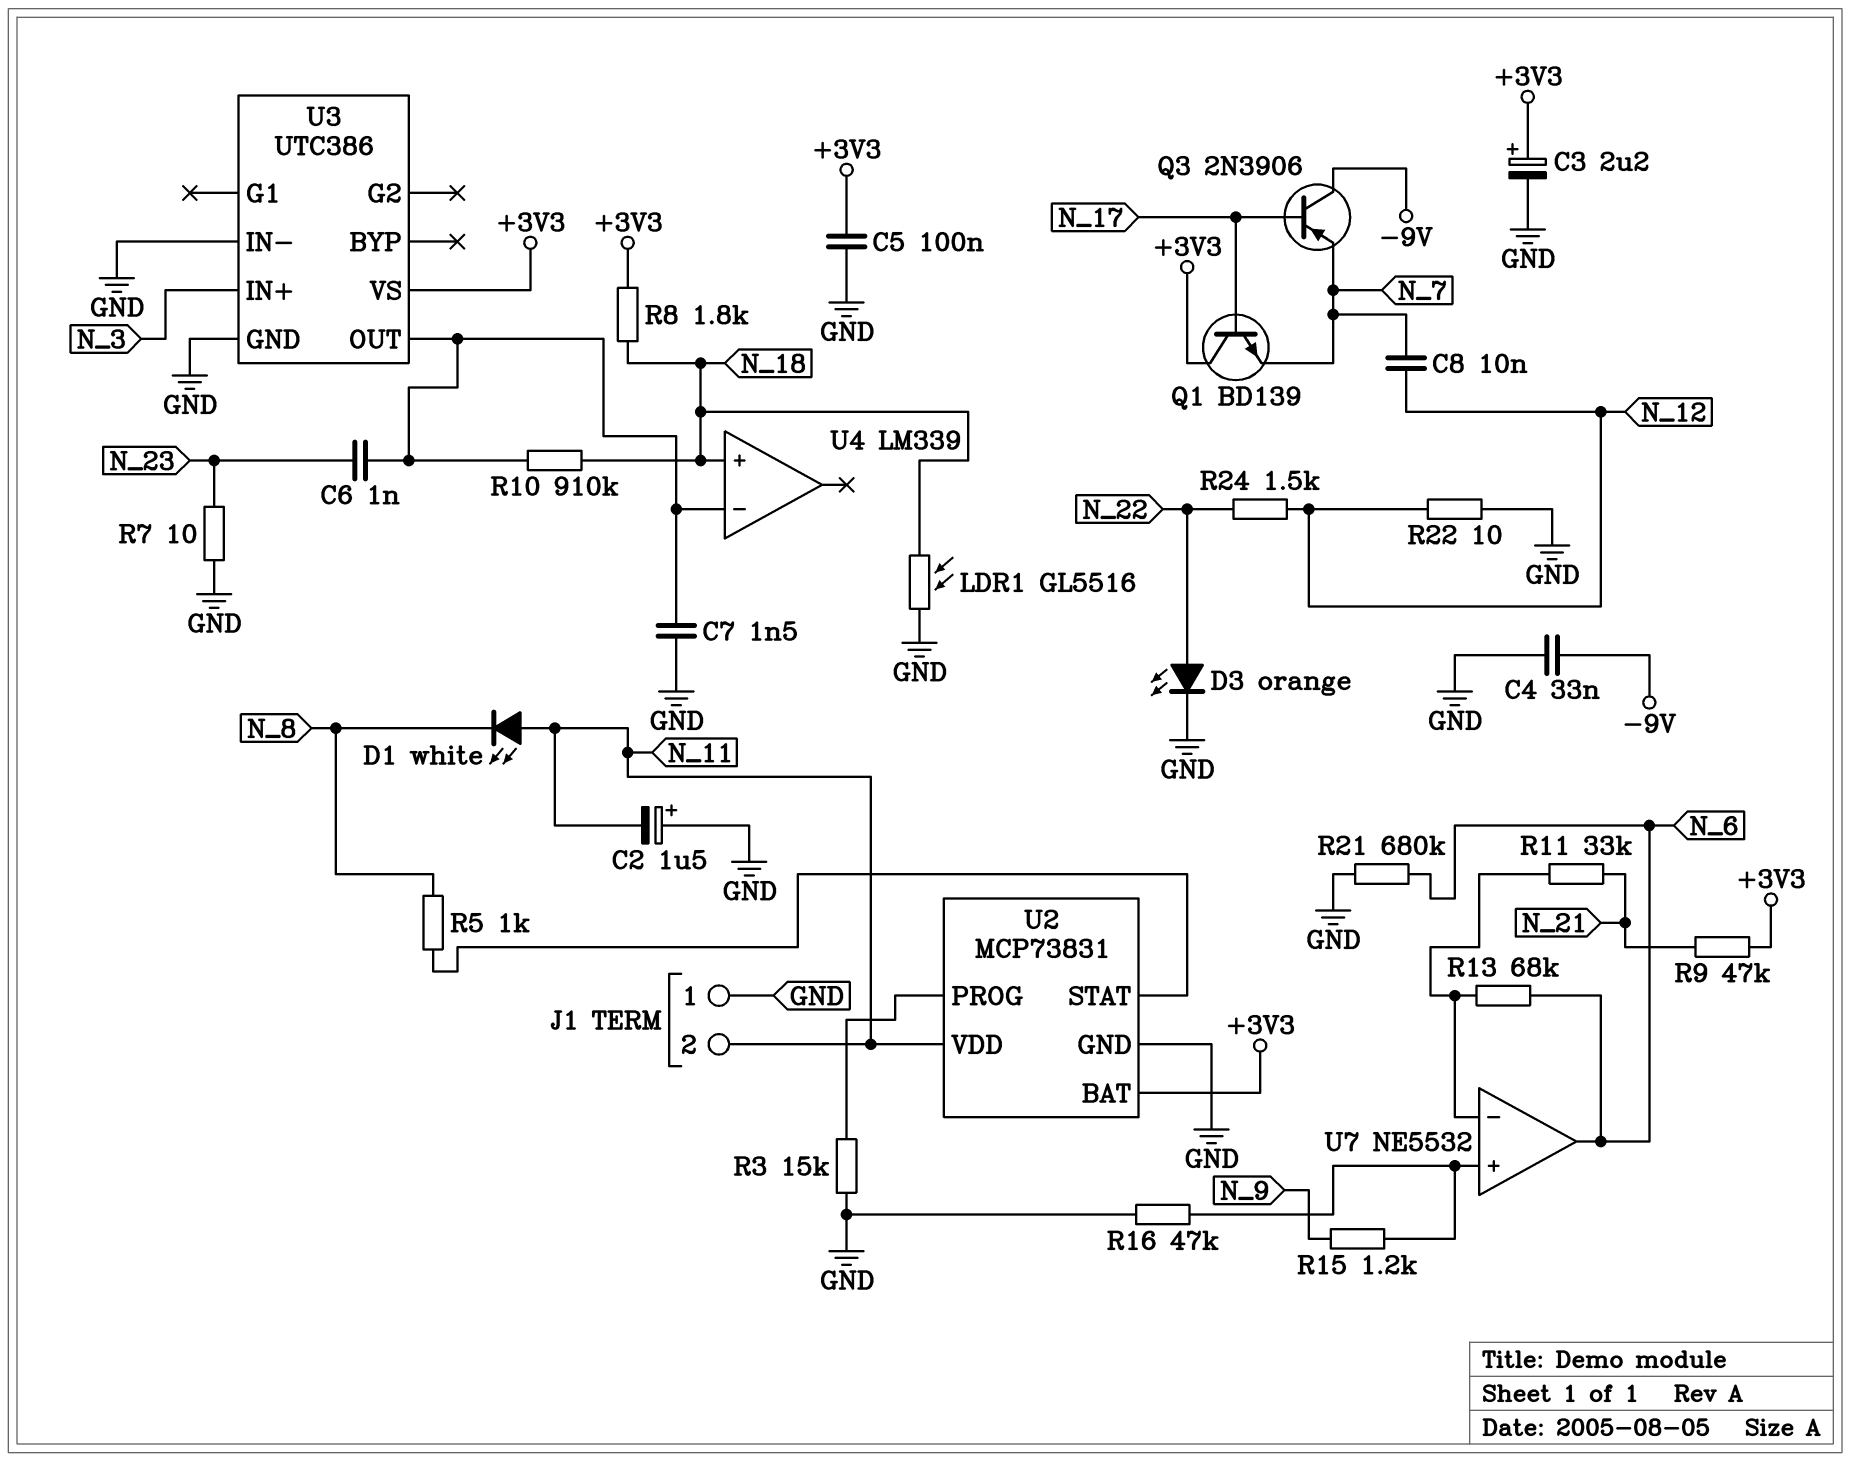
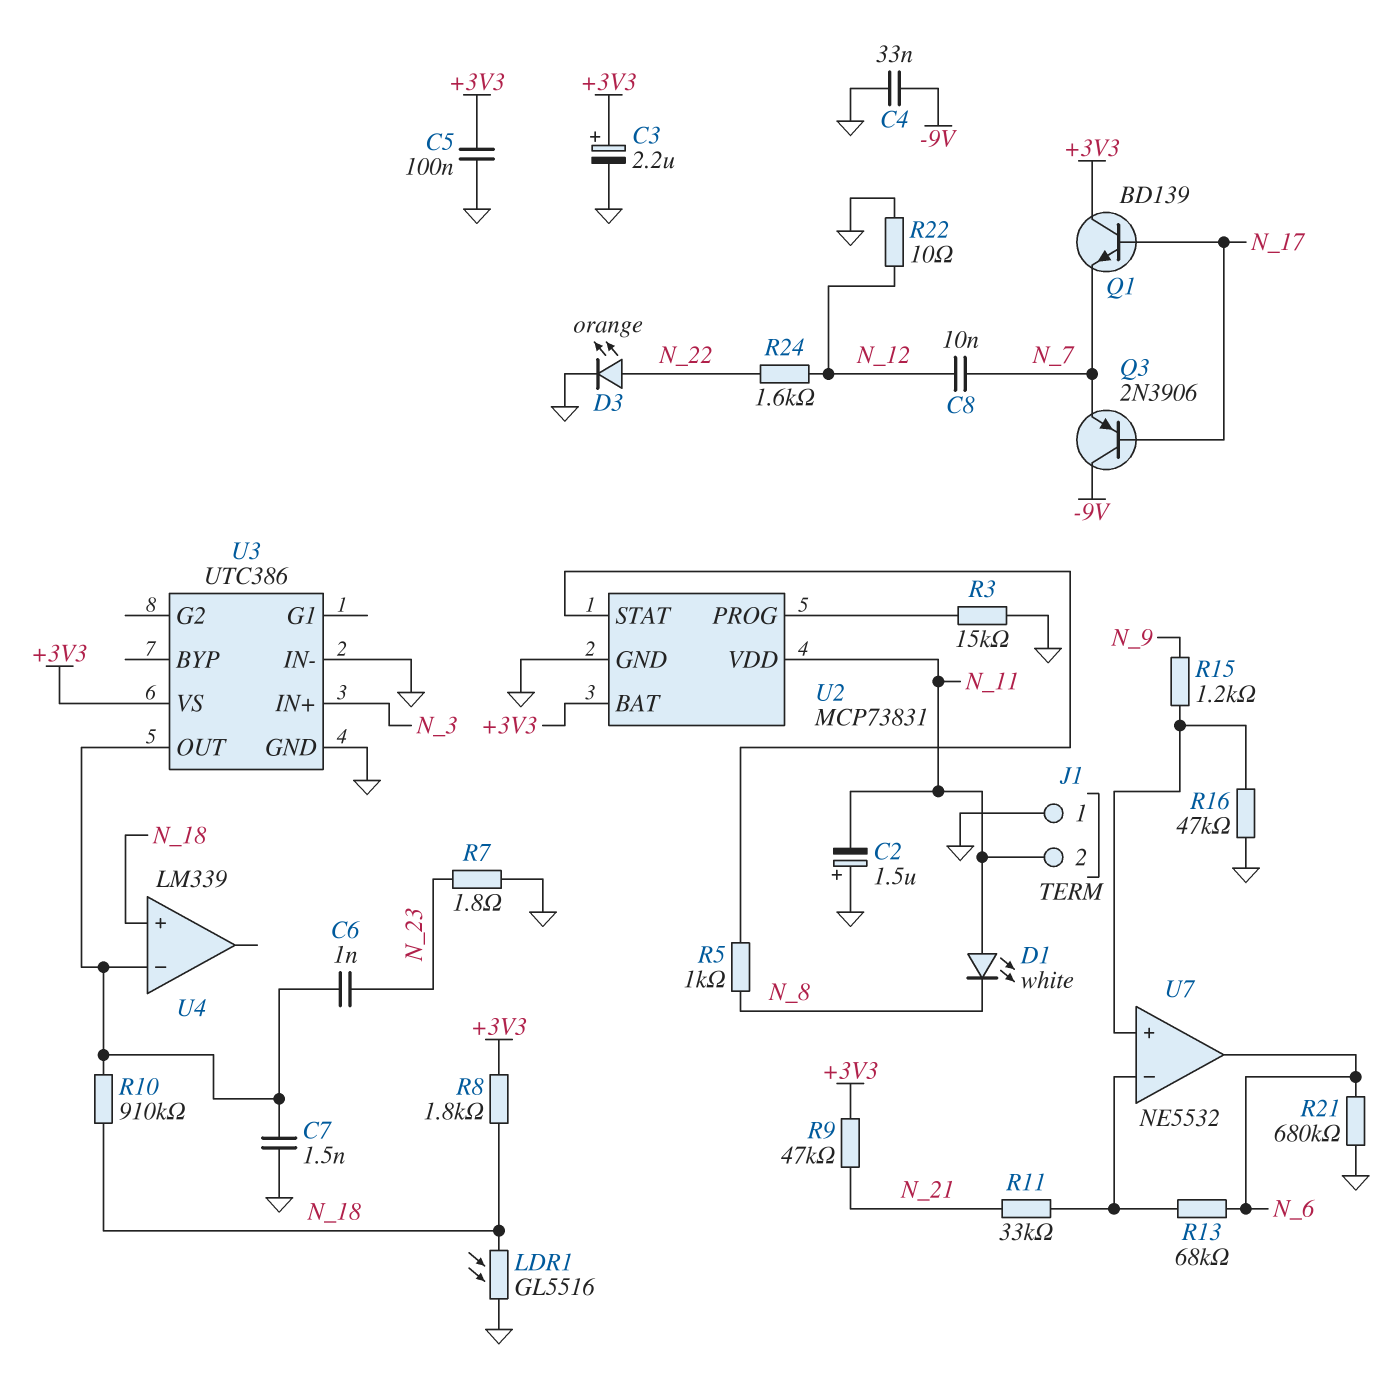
R7: 10 (GND, N_23) -> 1.8 (GND, N_23)
R24: 1.5k (N_12, N_22) -> 1.6k (N_12, N_22)

